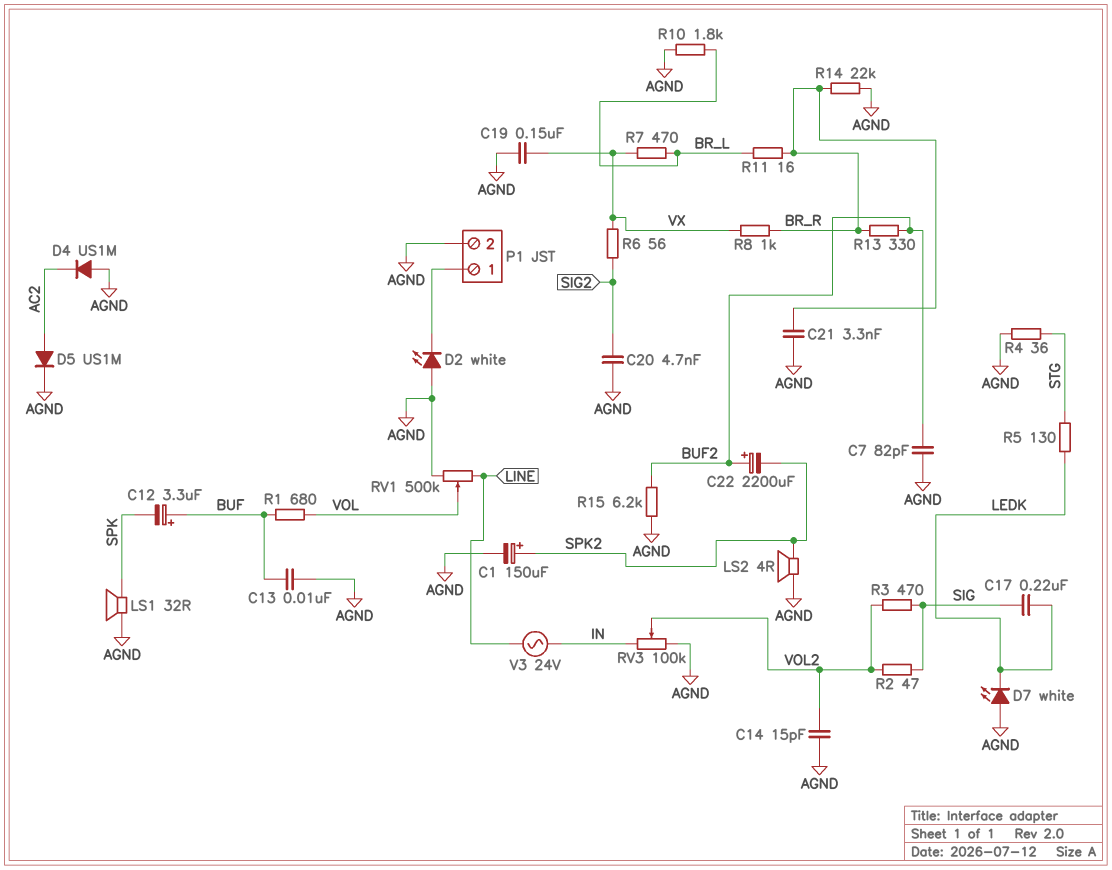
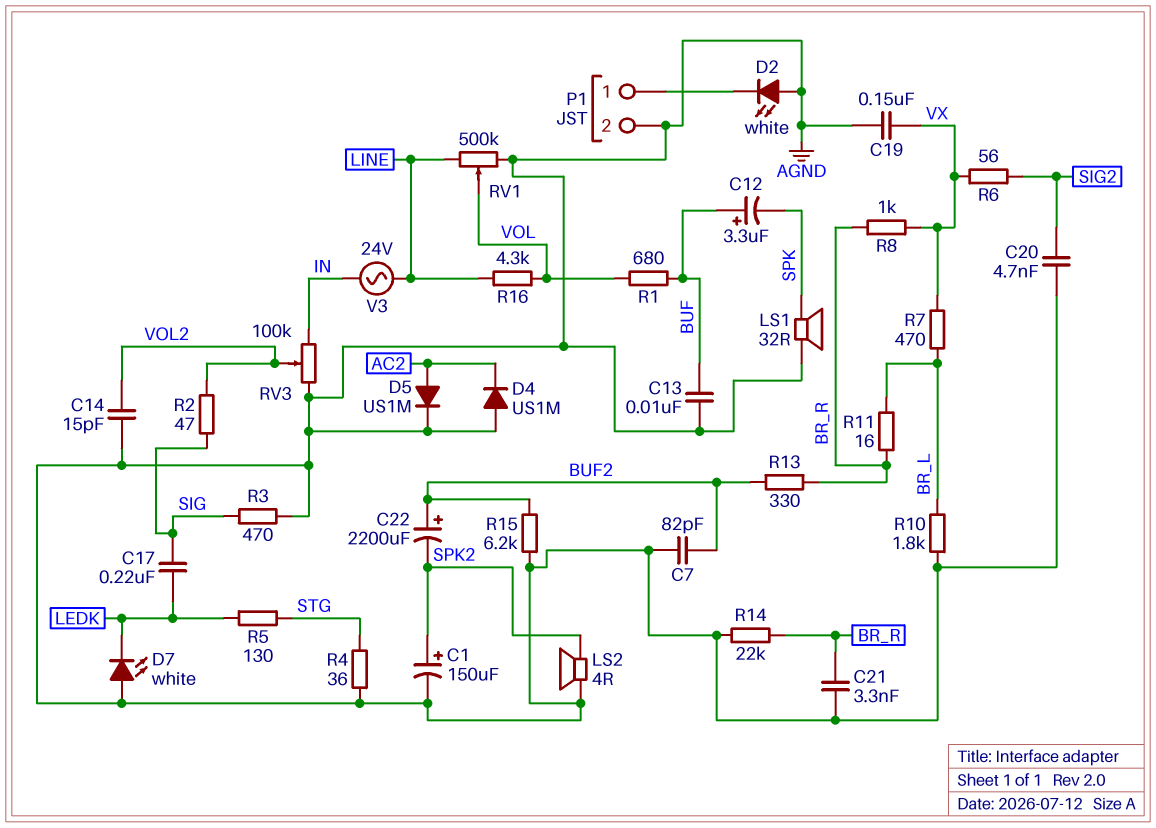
R3: 470 (SIG, VOL2) -> 470 (AGND, SIG)
R16: none -> 4.3k (LINE, VOL)

